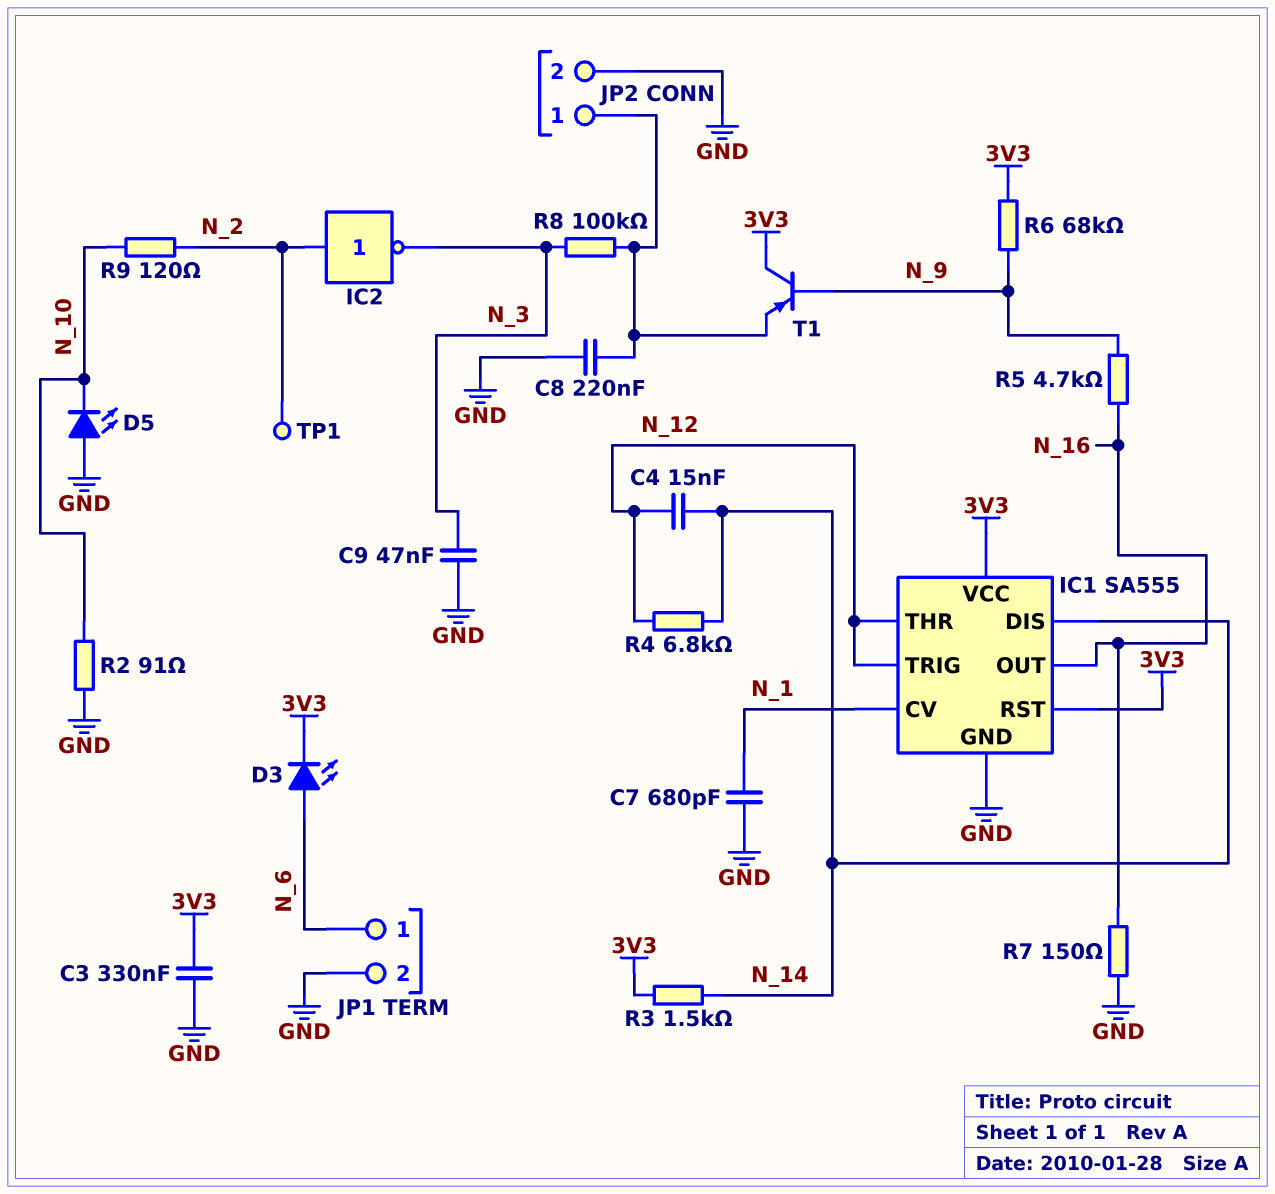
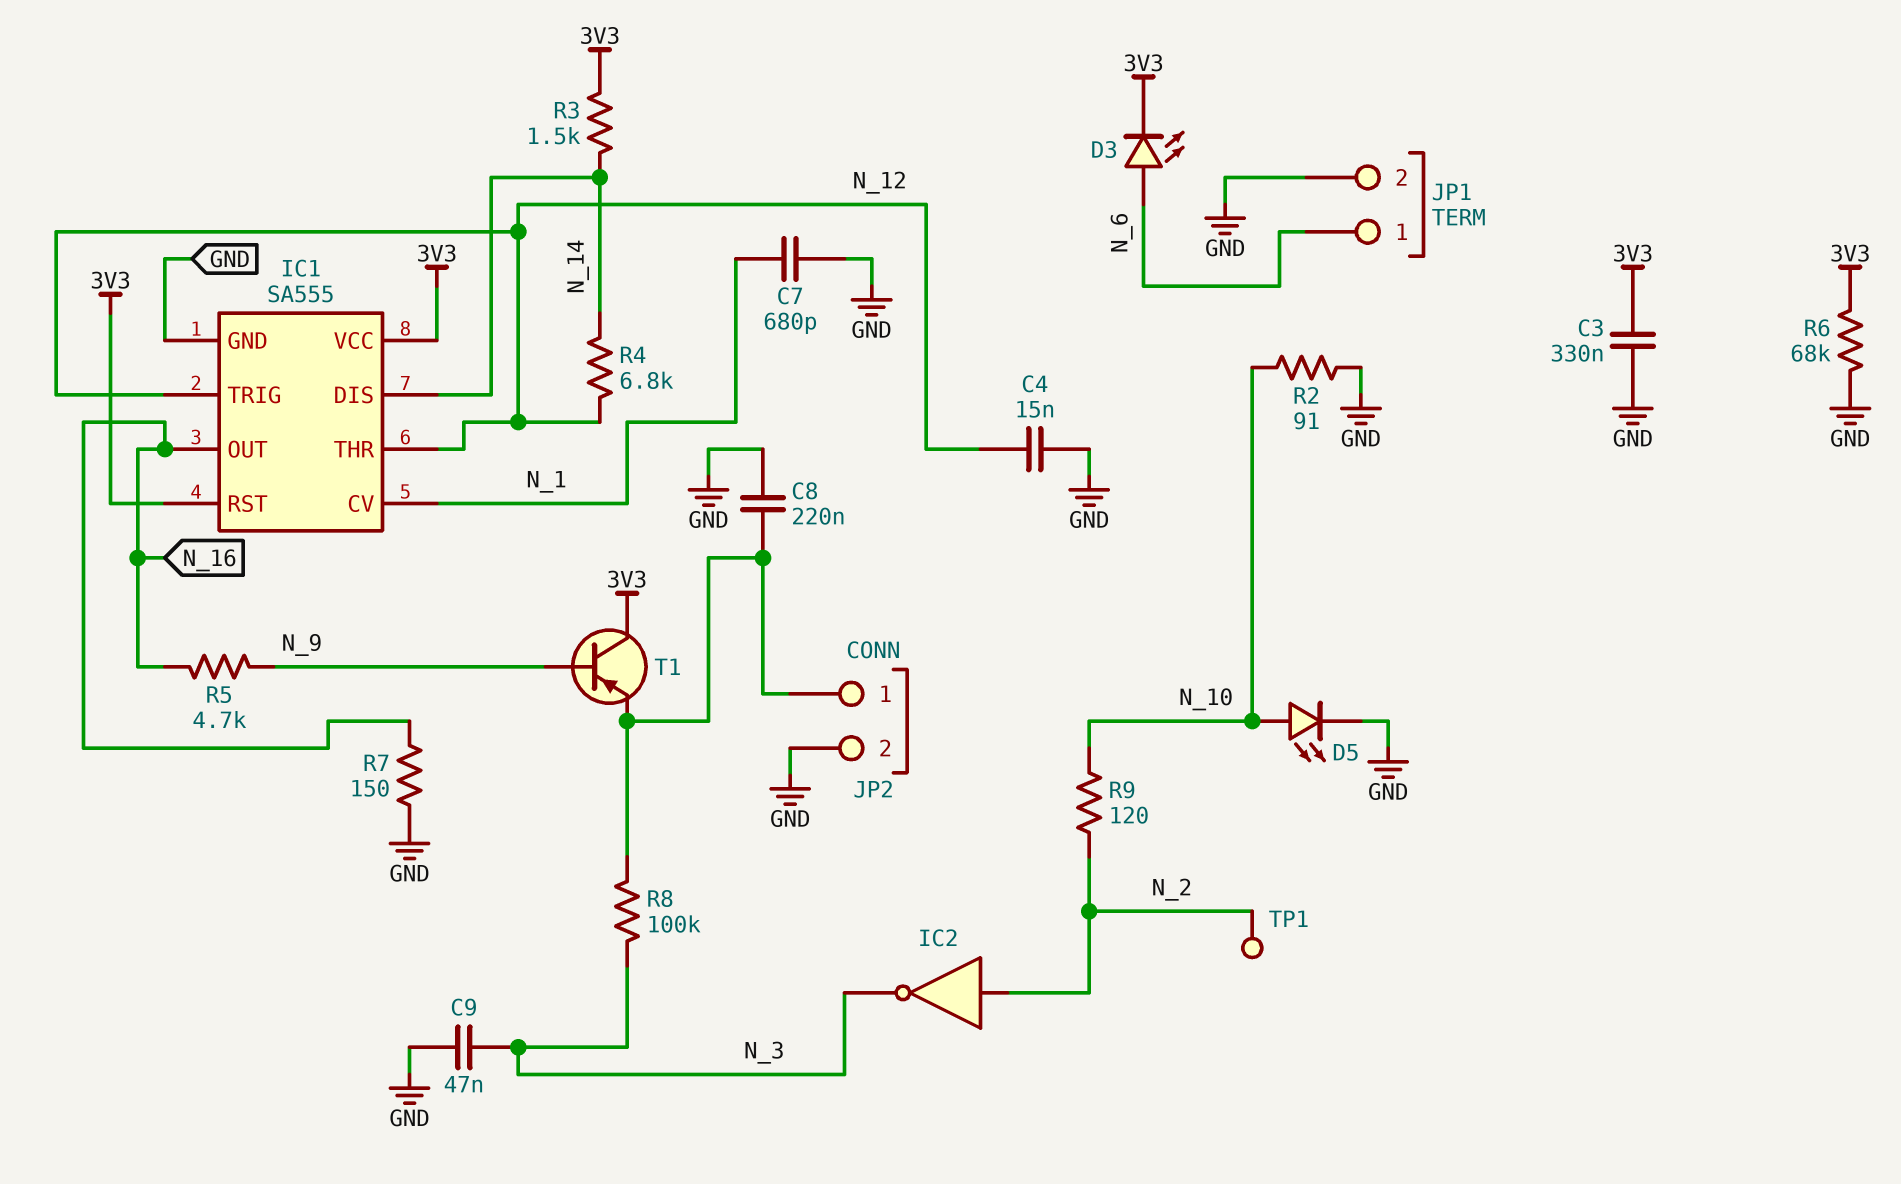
C4: 15nF (N_12, N_14) -> 15nF (GND, N_12)
D5: LED (A GND, K N_10) -> LED (A N_10, K GND)
R6: 68k (3V3, N_9) -> 68k (3V3, GND)

